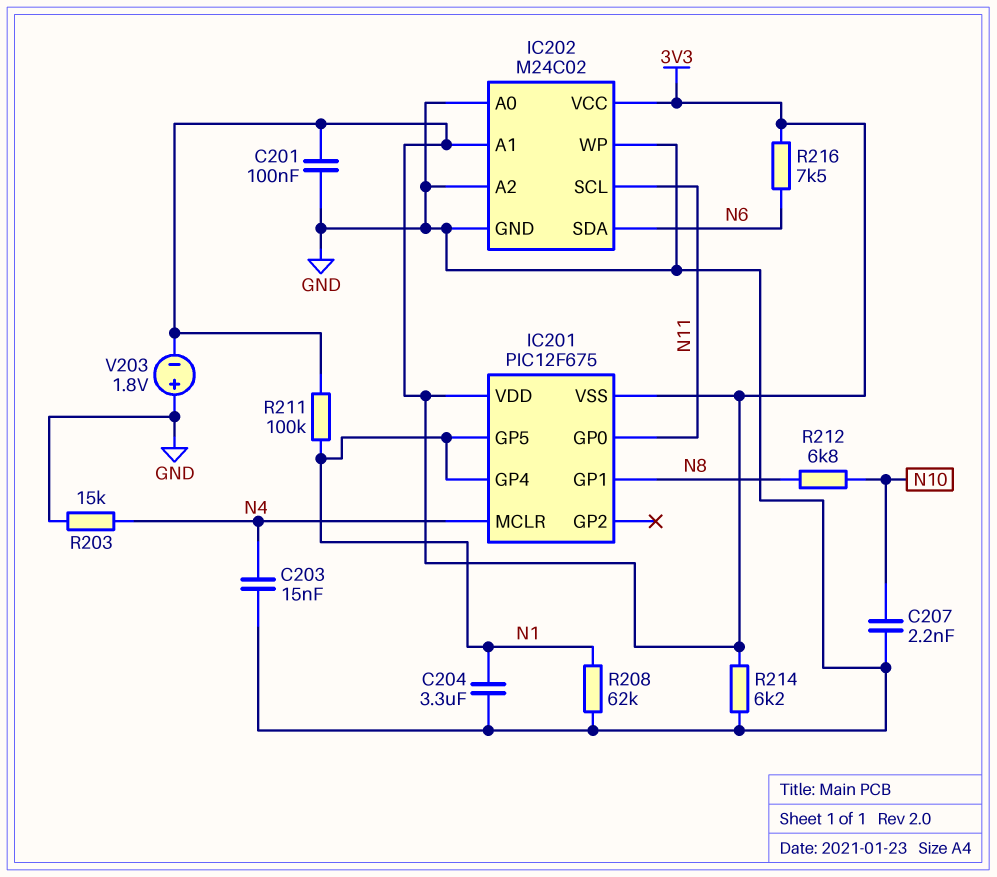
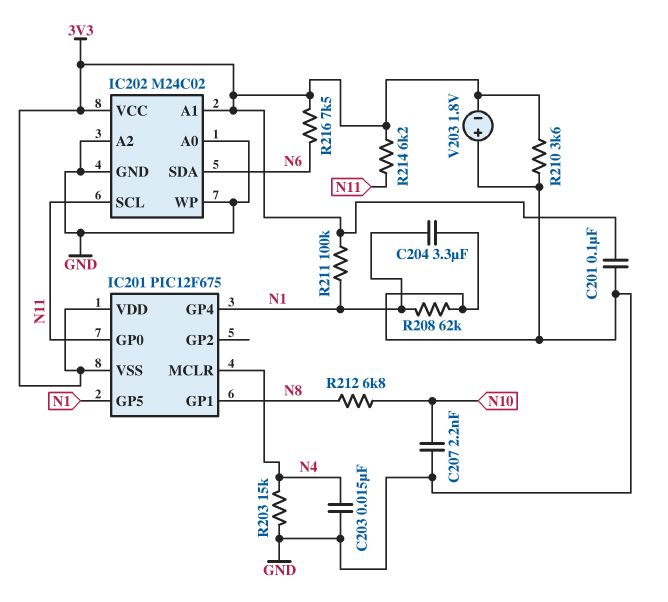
R210: none -> 3.6k (3V3, GND)
R214: 6.2k (3V3, GND) -> 6.2k (3V3, N11)

